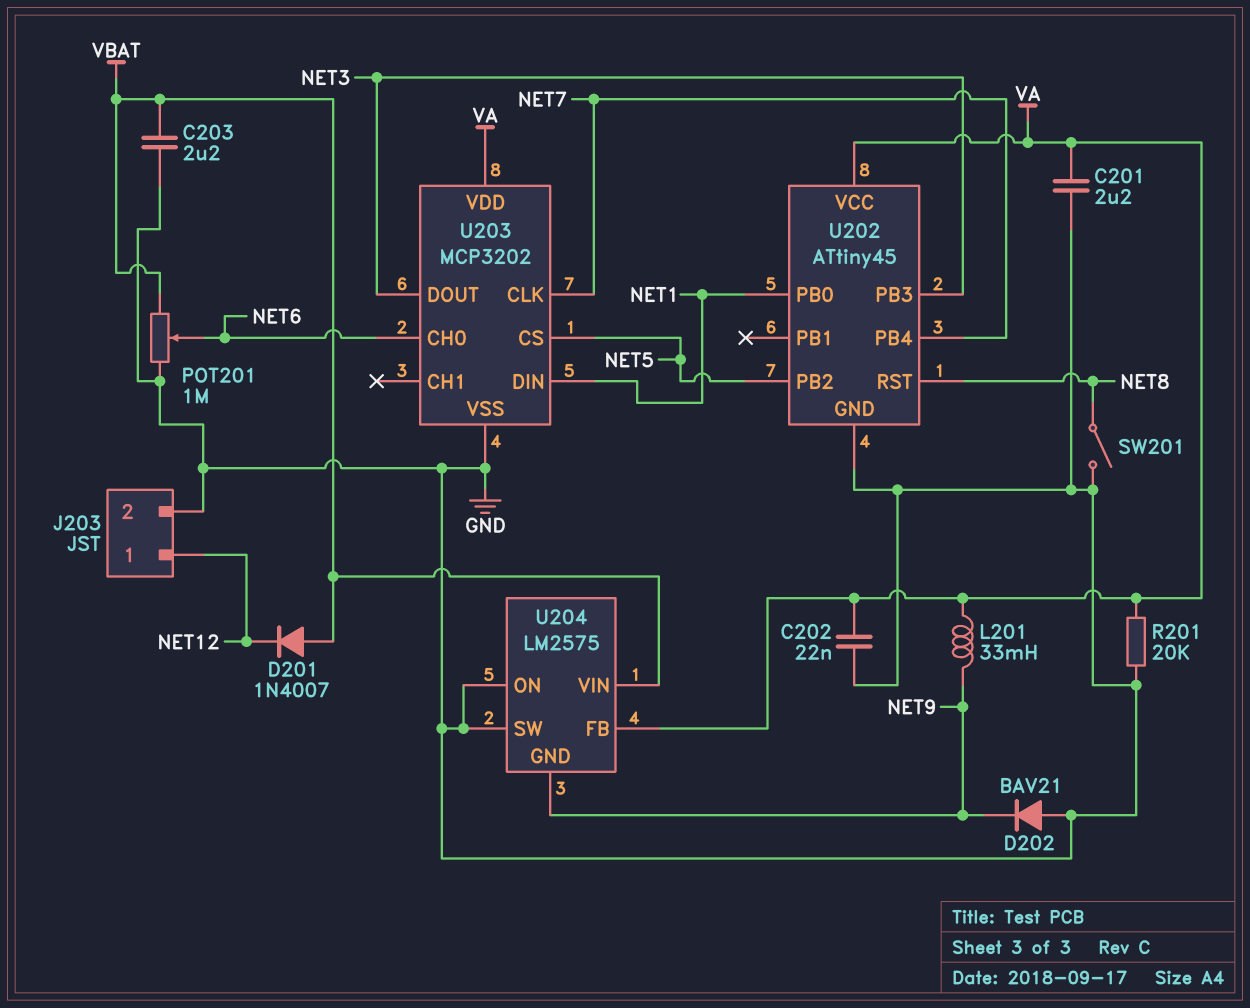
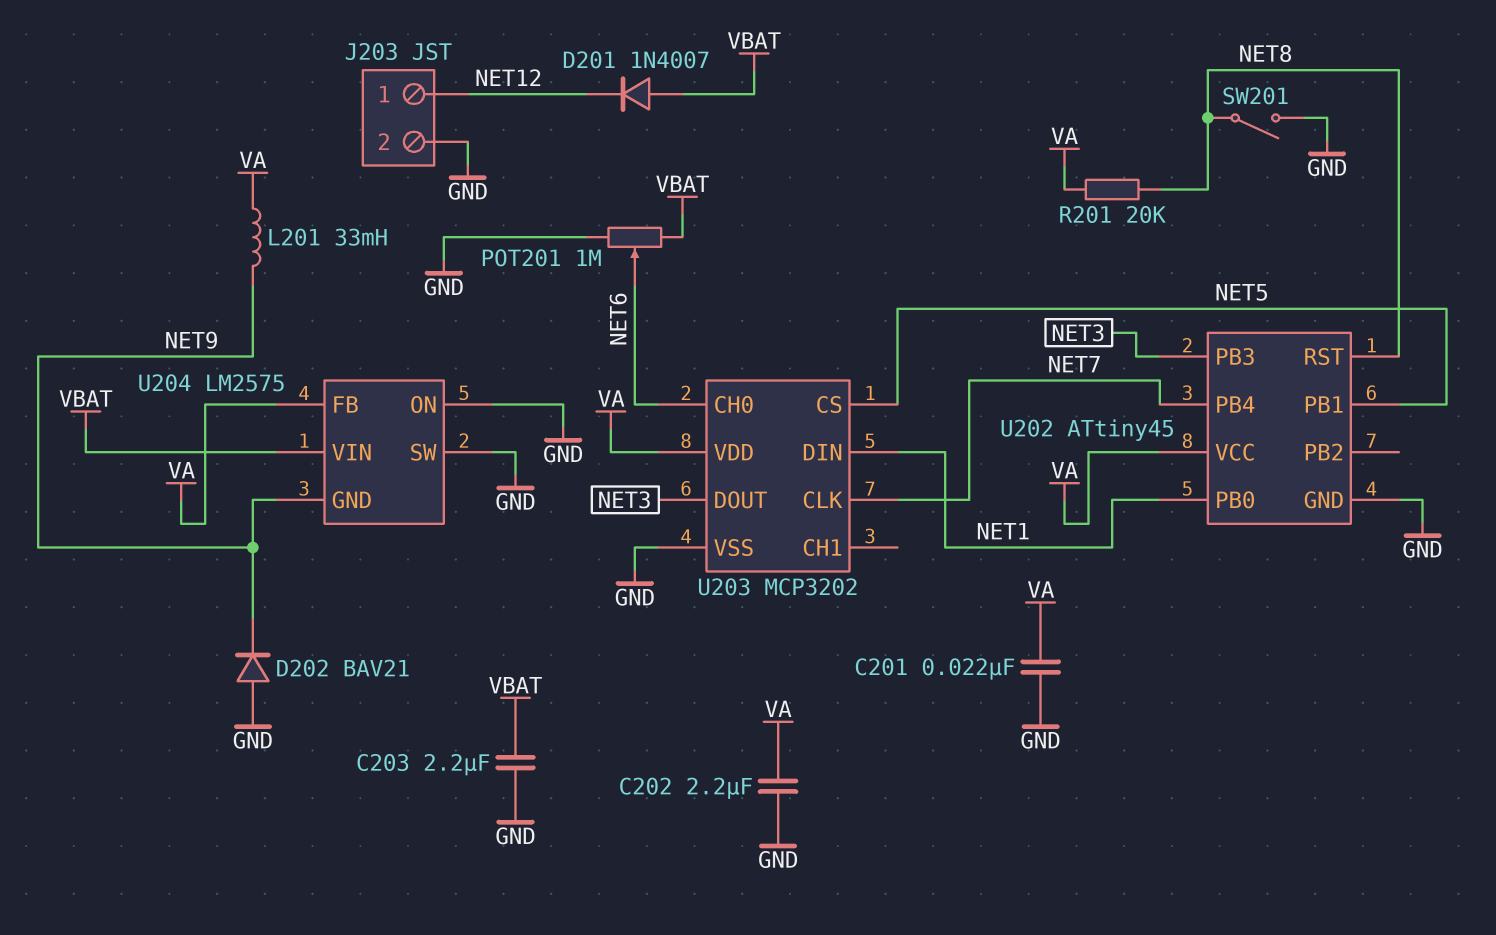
C201: 2.2uF (GND, VA) -> 22nF (GND, VA)
C202: 22nF (GND, VA) -> 2.2uF (GND, VA)
R201: 20k (GND, VA) -> 20k (NET8, VA)
U202 pin PB1: none -> NET5
U202 pin PB2: NET5 -> none

